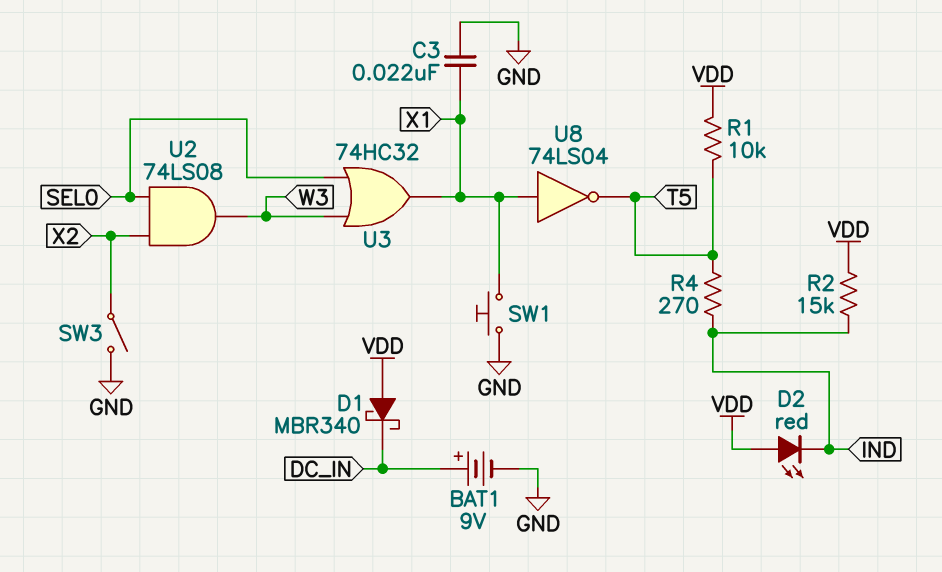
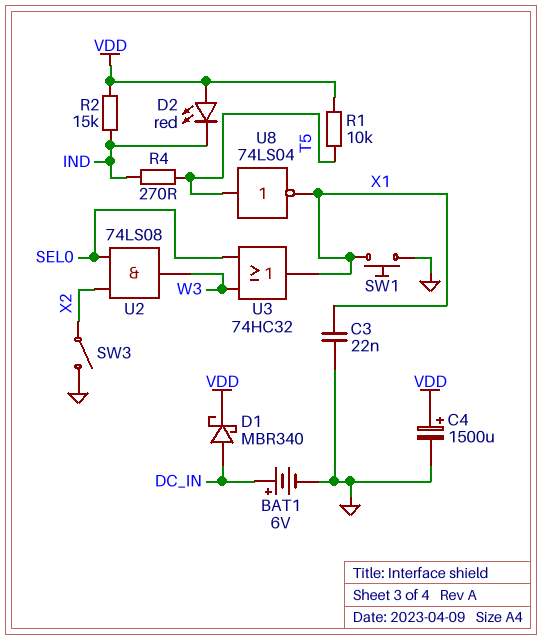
BAT1: 9V (plus DC_IN, minus GND) -> 6V (plus DC_IN, minus GND)
C4: none -> 1500uF (plus VDD, minus GND)
D1: schottky MBR340 (A VDD, K DC_IN) -> schottky MBR340 (A DC_IN, K VDD)
U8: NOT 74LS04 (in X1, out T5) -> NOT 74LS04 (in T5, out X1)

